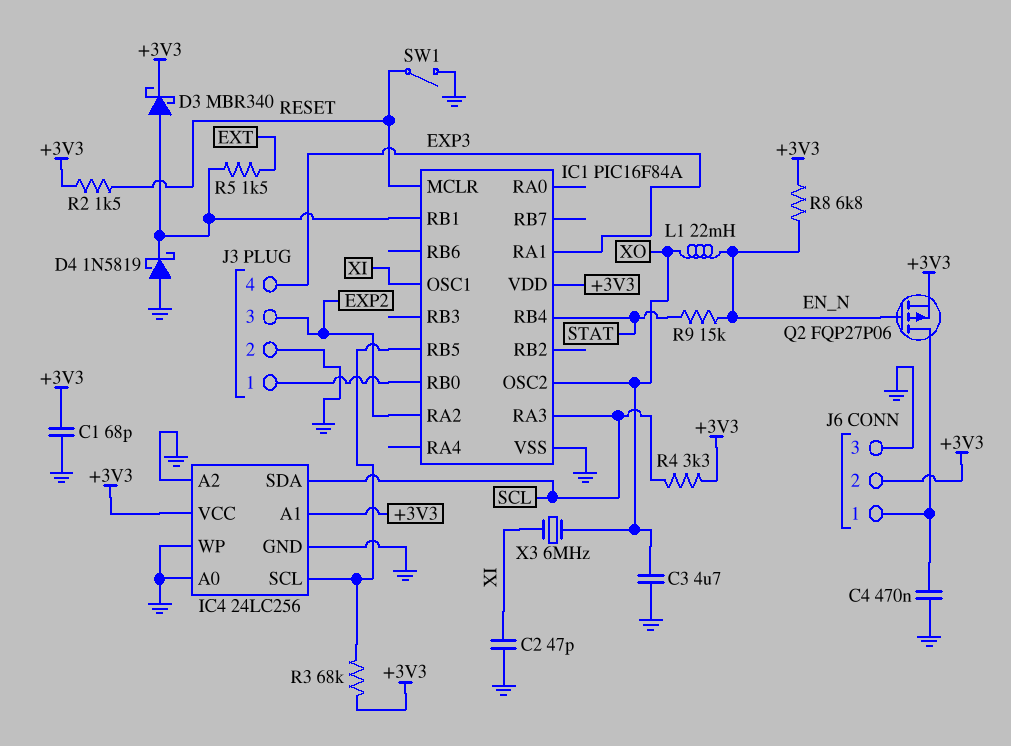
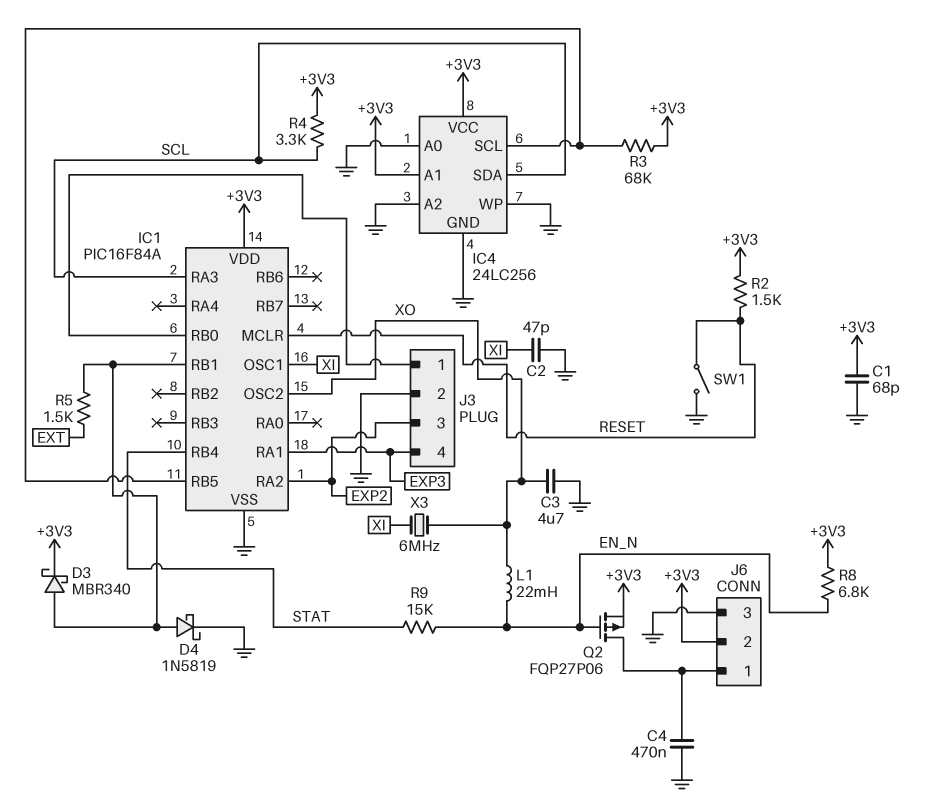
D4: schottky 1N5819 (A GND, K IC1/RB1) -> schottky 1N5819 (A IC1/RB1, K GND)

